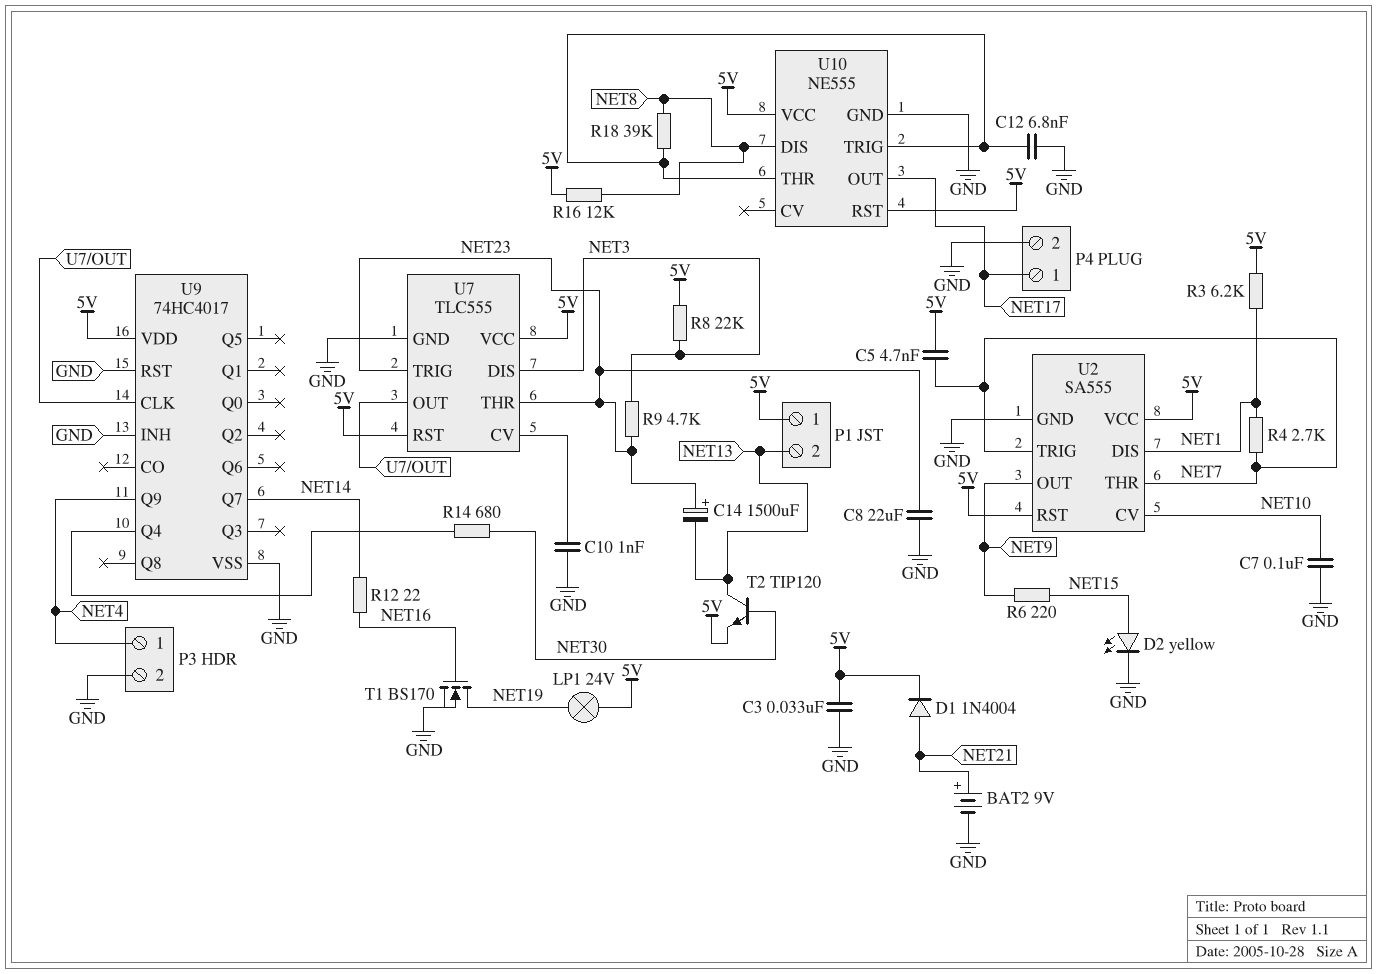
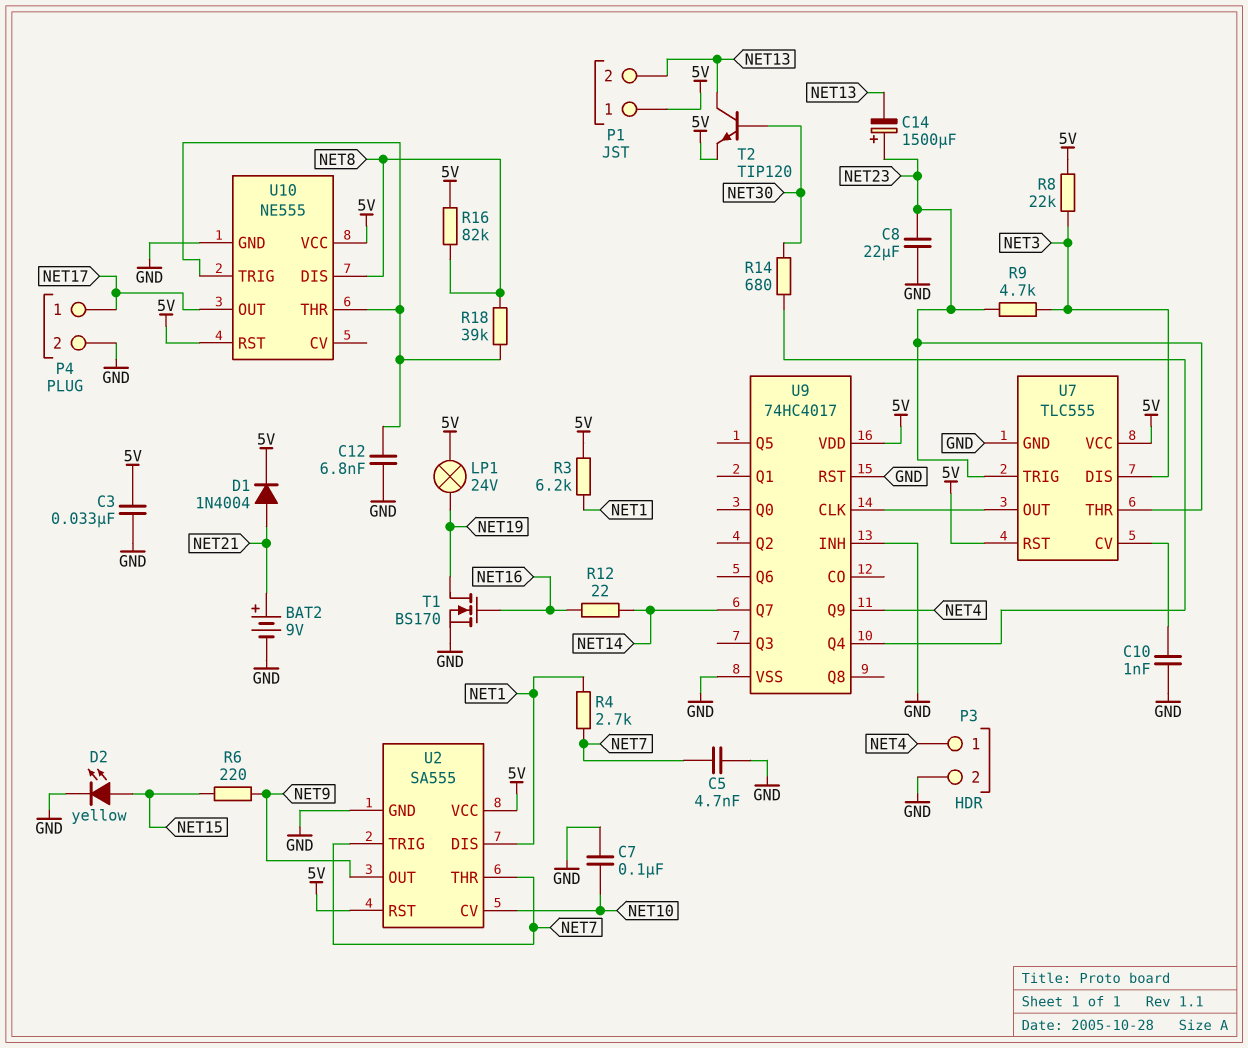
C5: 4.7nF (5V, NET7) -> 4.7nF (GND, NET7)
R16: 12k (5V, NET8) -> 82k (5V, NET8)

